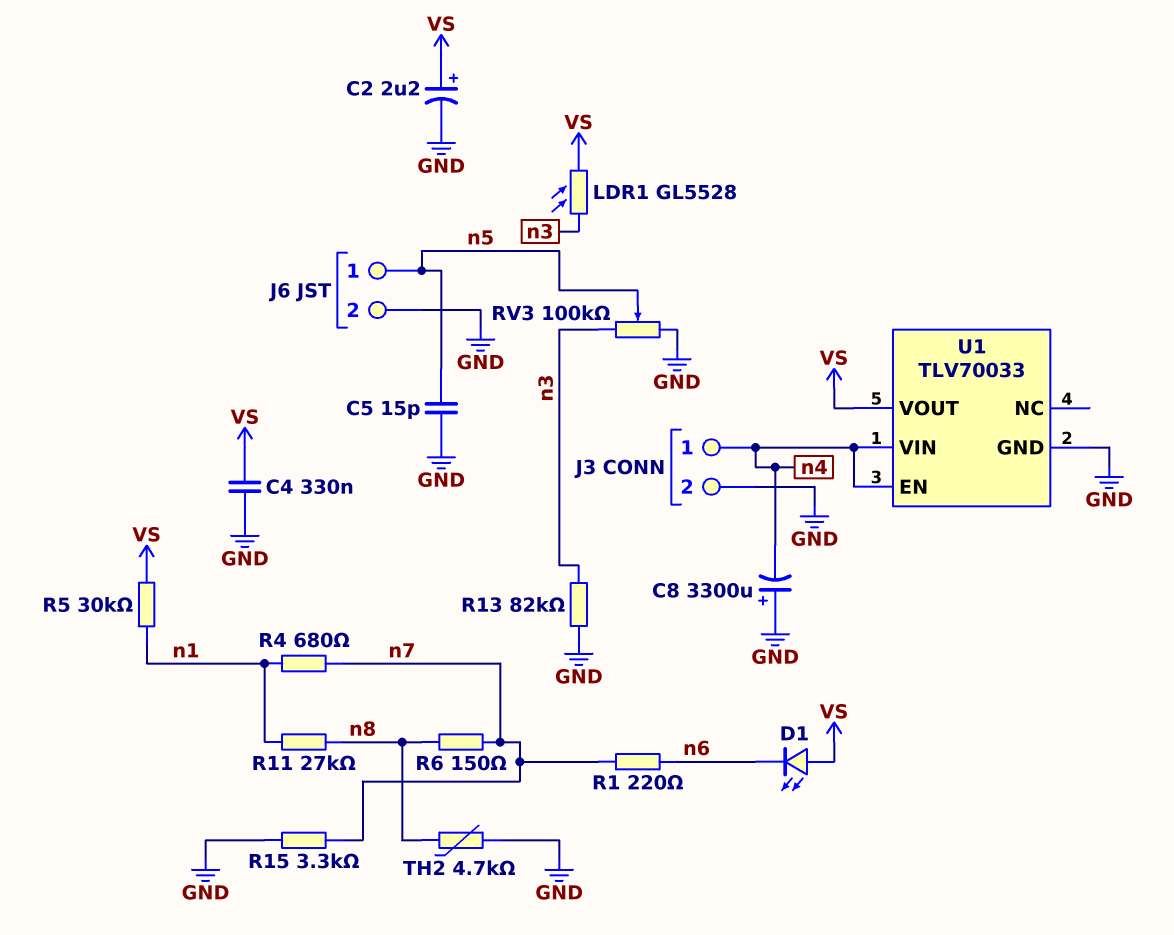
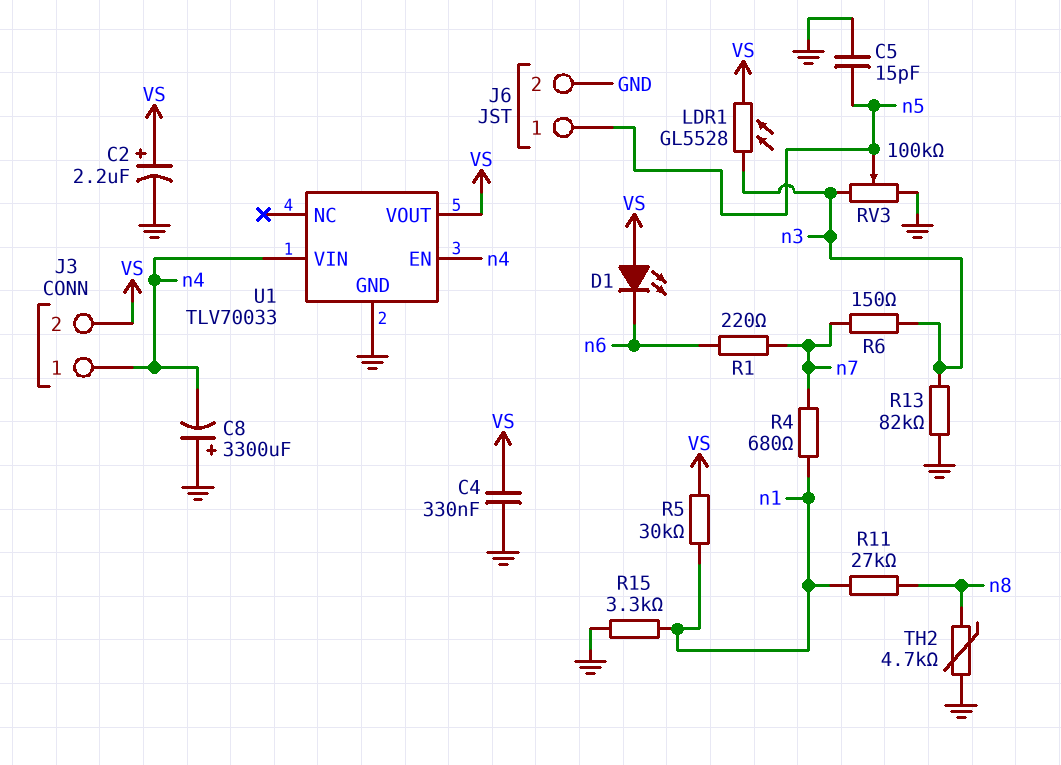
J3 pin 2: GND -> VS
R6: 150 (n7, n8) -> 150 (n3, n7)
R15: 3.3k (GND, n7) -> 3.3k (GND, n1)

